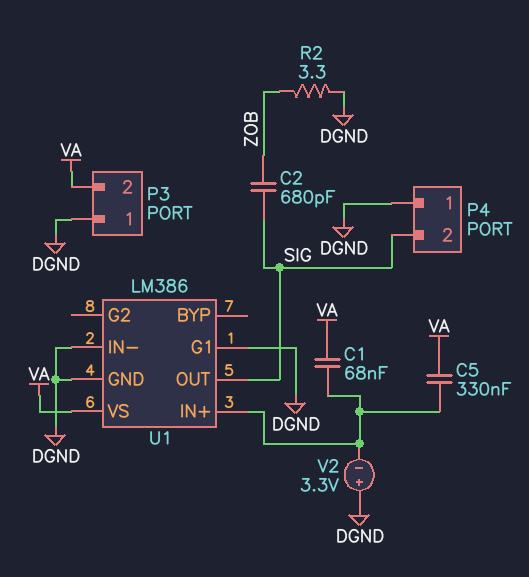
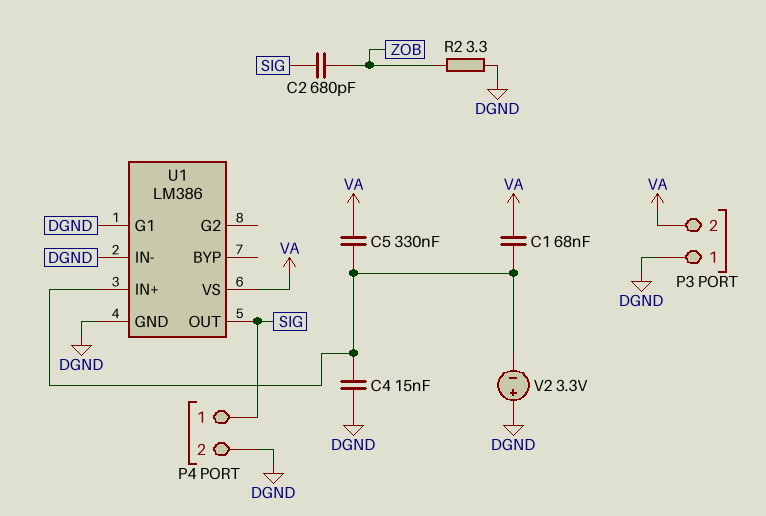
C4: none -> 15nF (DGND, U1/IN+)
P4 pin 1: DGND -> SIG
P4 pin 2: SIG -> DGND

